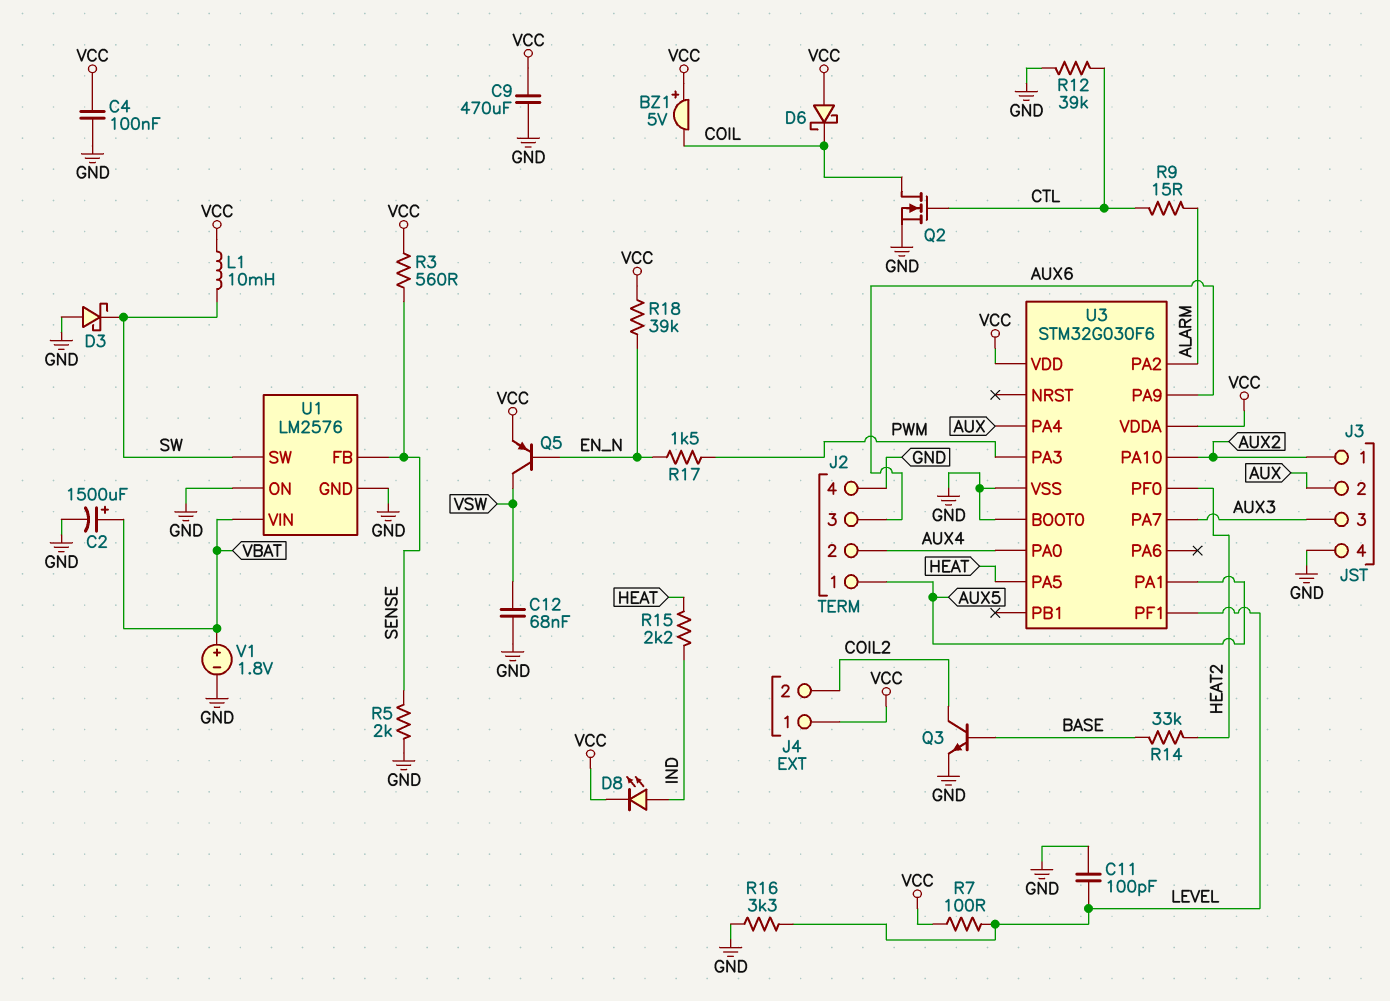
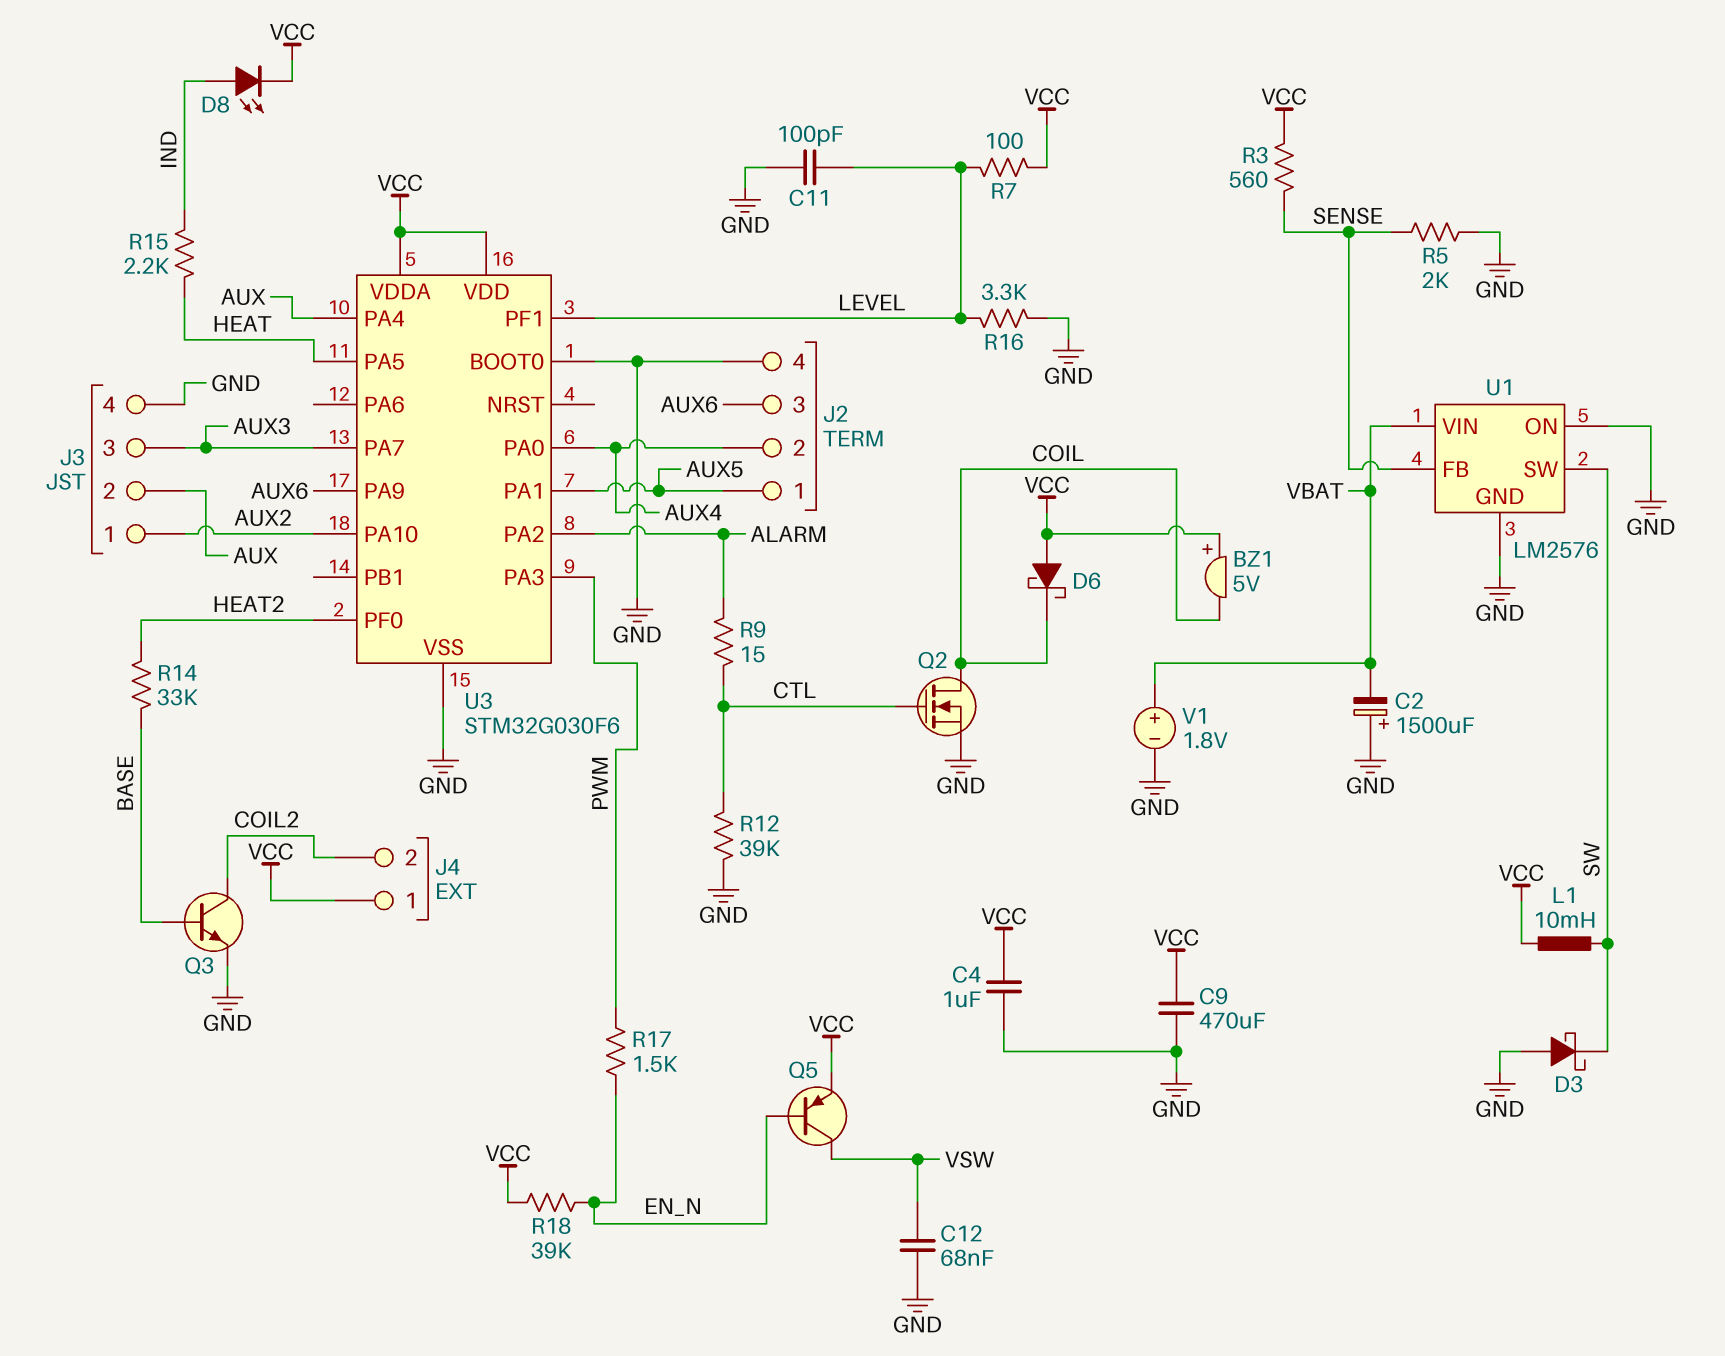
C2: 1500uF (plus VBAT, minus GND) -> 1500uF (plus GND, minus VBAT)
C4: 100nF (GND, VCC) -> 1uF (GND, VCC)

